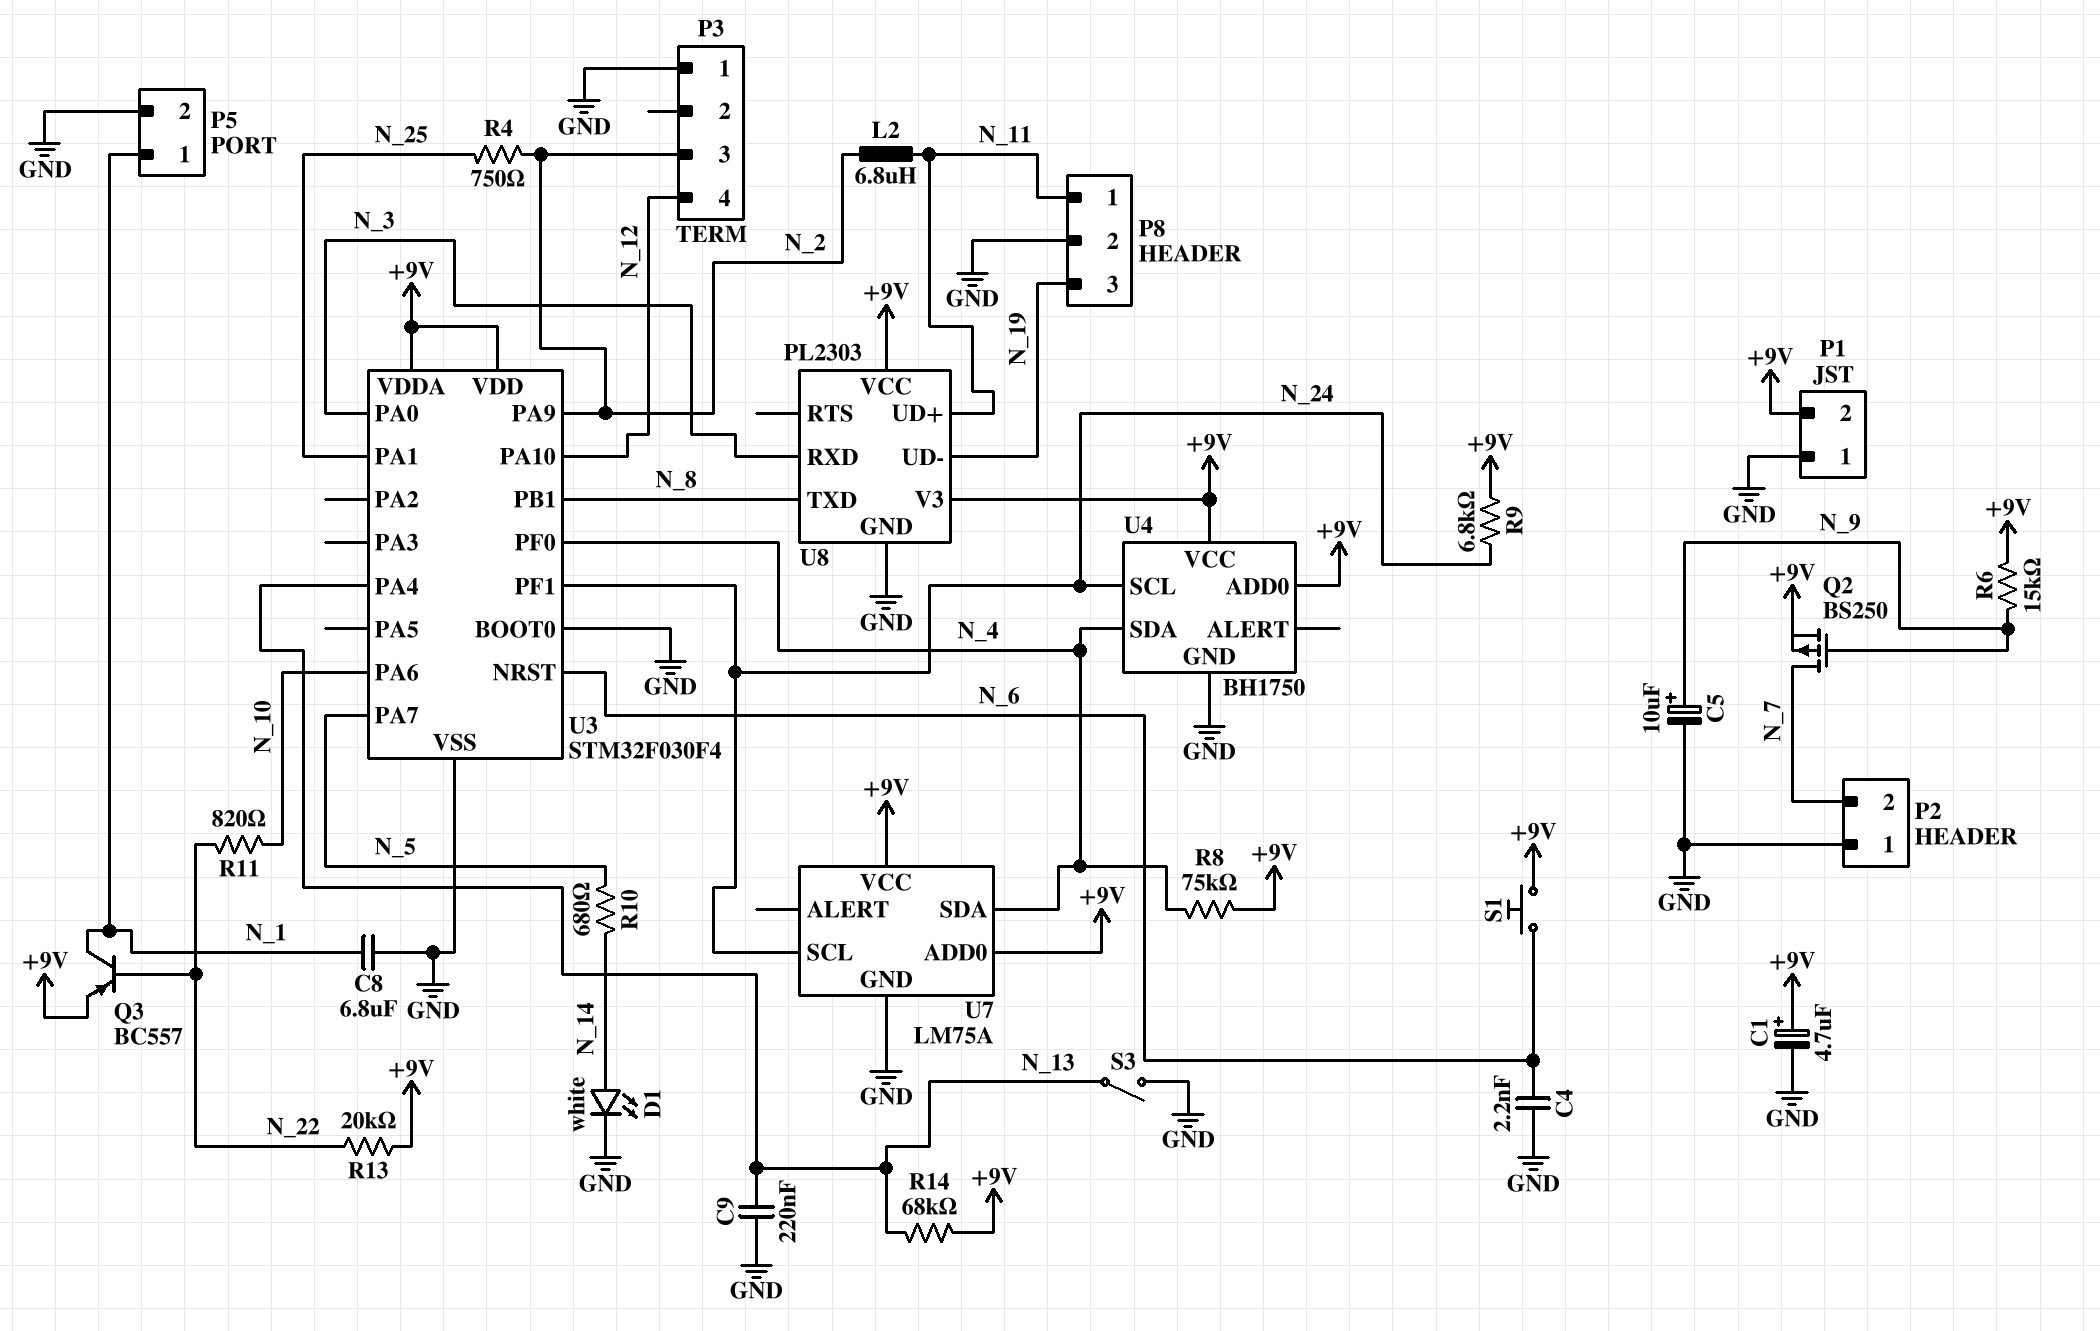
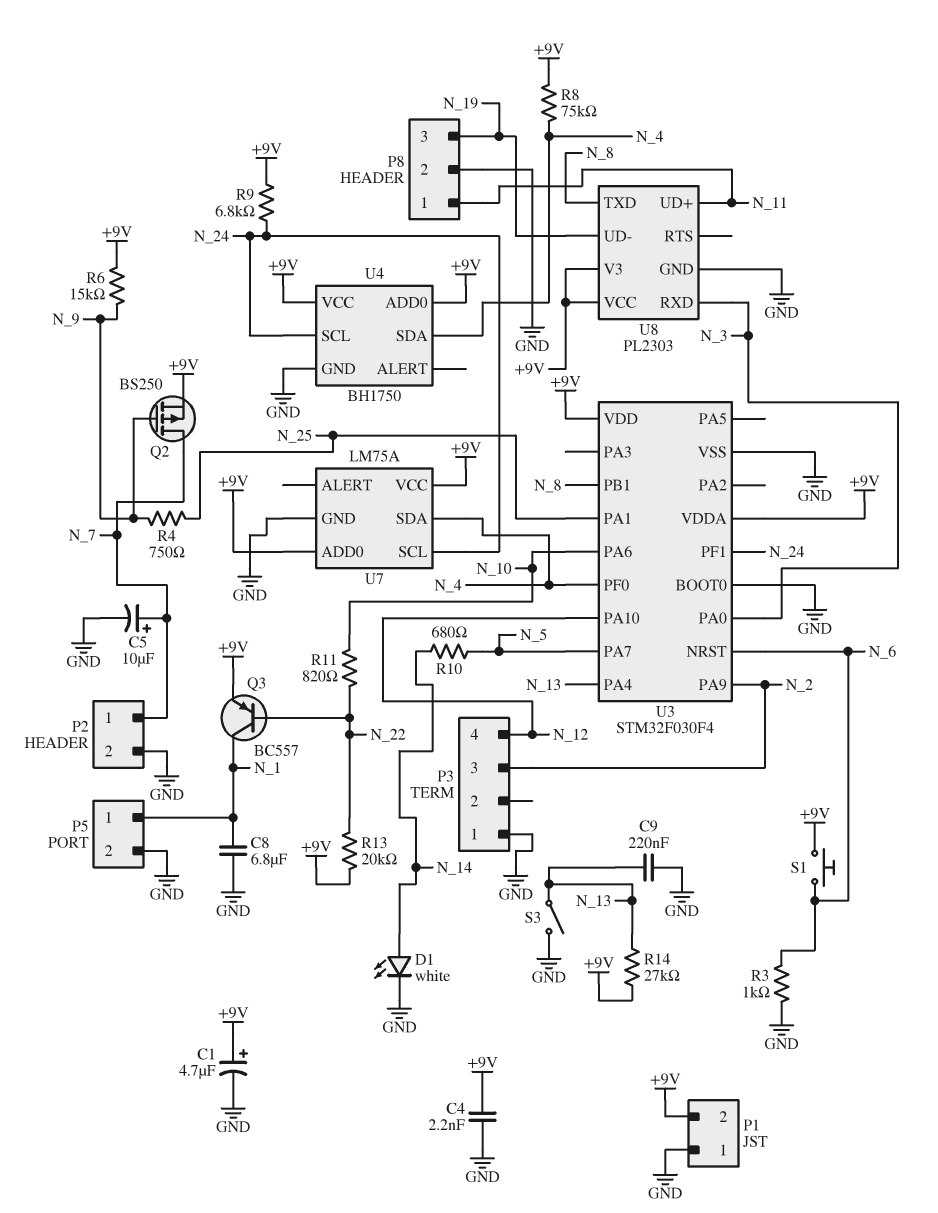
C4: 2.2nF (GND, N_6) -> 2.2nF (+9V, GND)
C5: 10uF (plus N_9, minus GND) -> 10uF (plus N_7, minus GND)
L2: 6.8uH (N_2, N_11) -> none
P2 pin 1: GND -> N_7
P2 pin 2: N_7 -> GND
R3: none -> 1k (GND, N_6)
R4: 750 (N_2, N_25) -> 750 (N_9, N_25)
R14: 68k (+9V, N_13) -> 27k (+9V, N_13)

